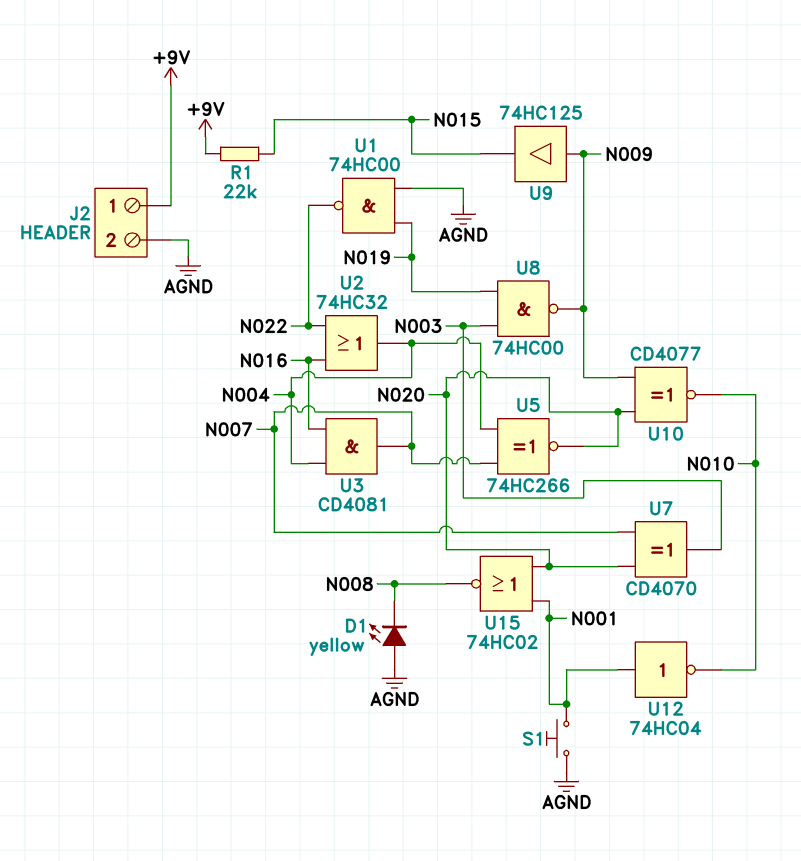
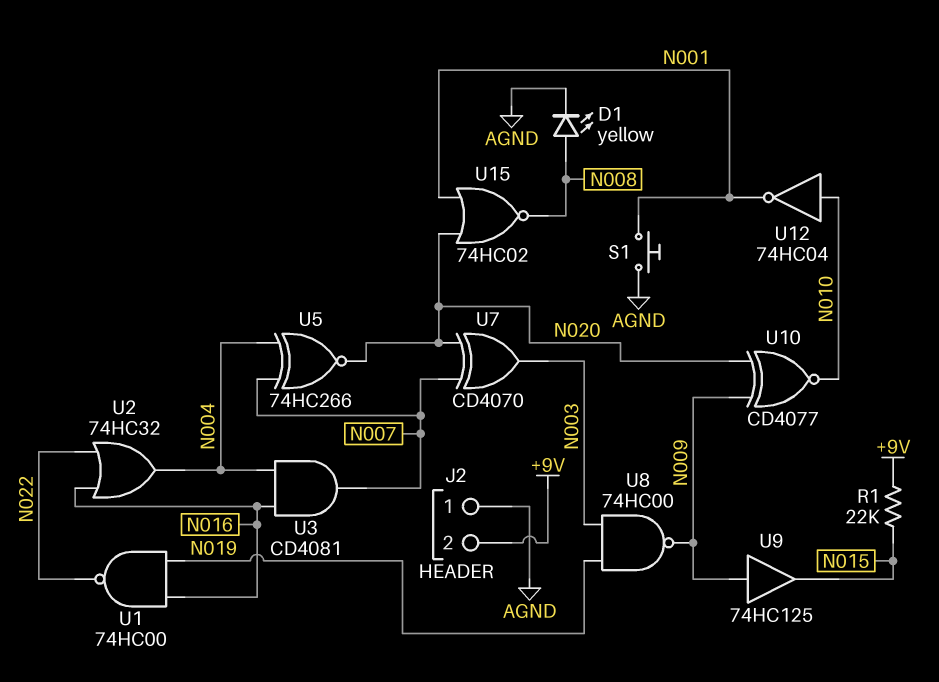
D1: LED yellow (A AGND, K N008) -> LED yellow (A N008, K AGND)
J2 pin 1: +9V -> AGND
J2 pin 2: AGND -> +9V
U1: NAND 74HC00 (in AGND, in N019, out N022) -> NAND 74HC00 (in N016, in N019, out N022)
U12: NOT 74HC04 (in N001, out N010) -> NOT 74HC04 (in N010, out N001)

